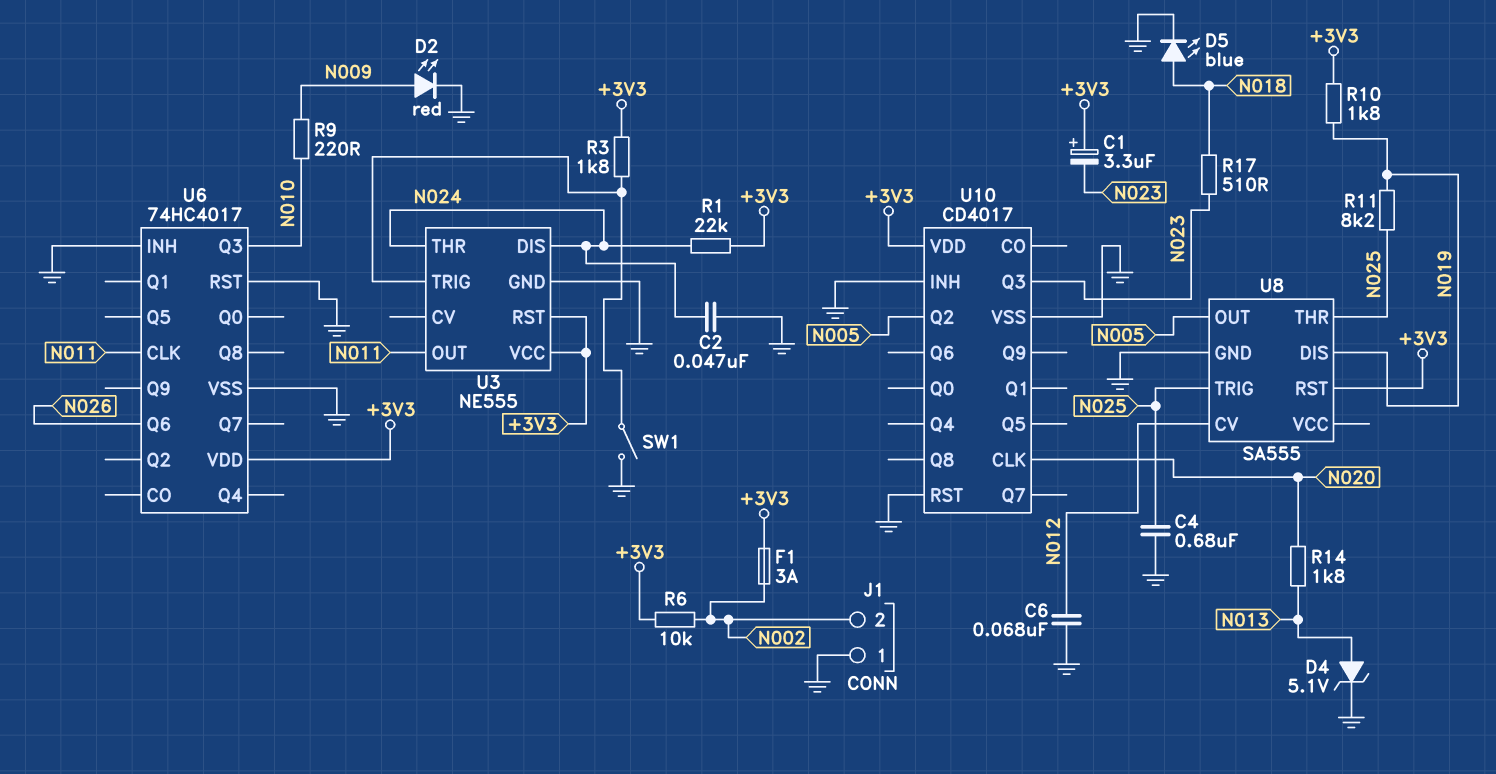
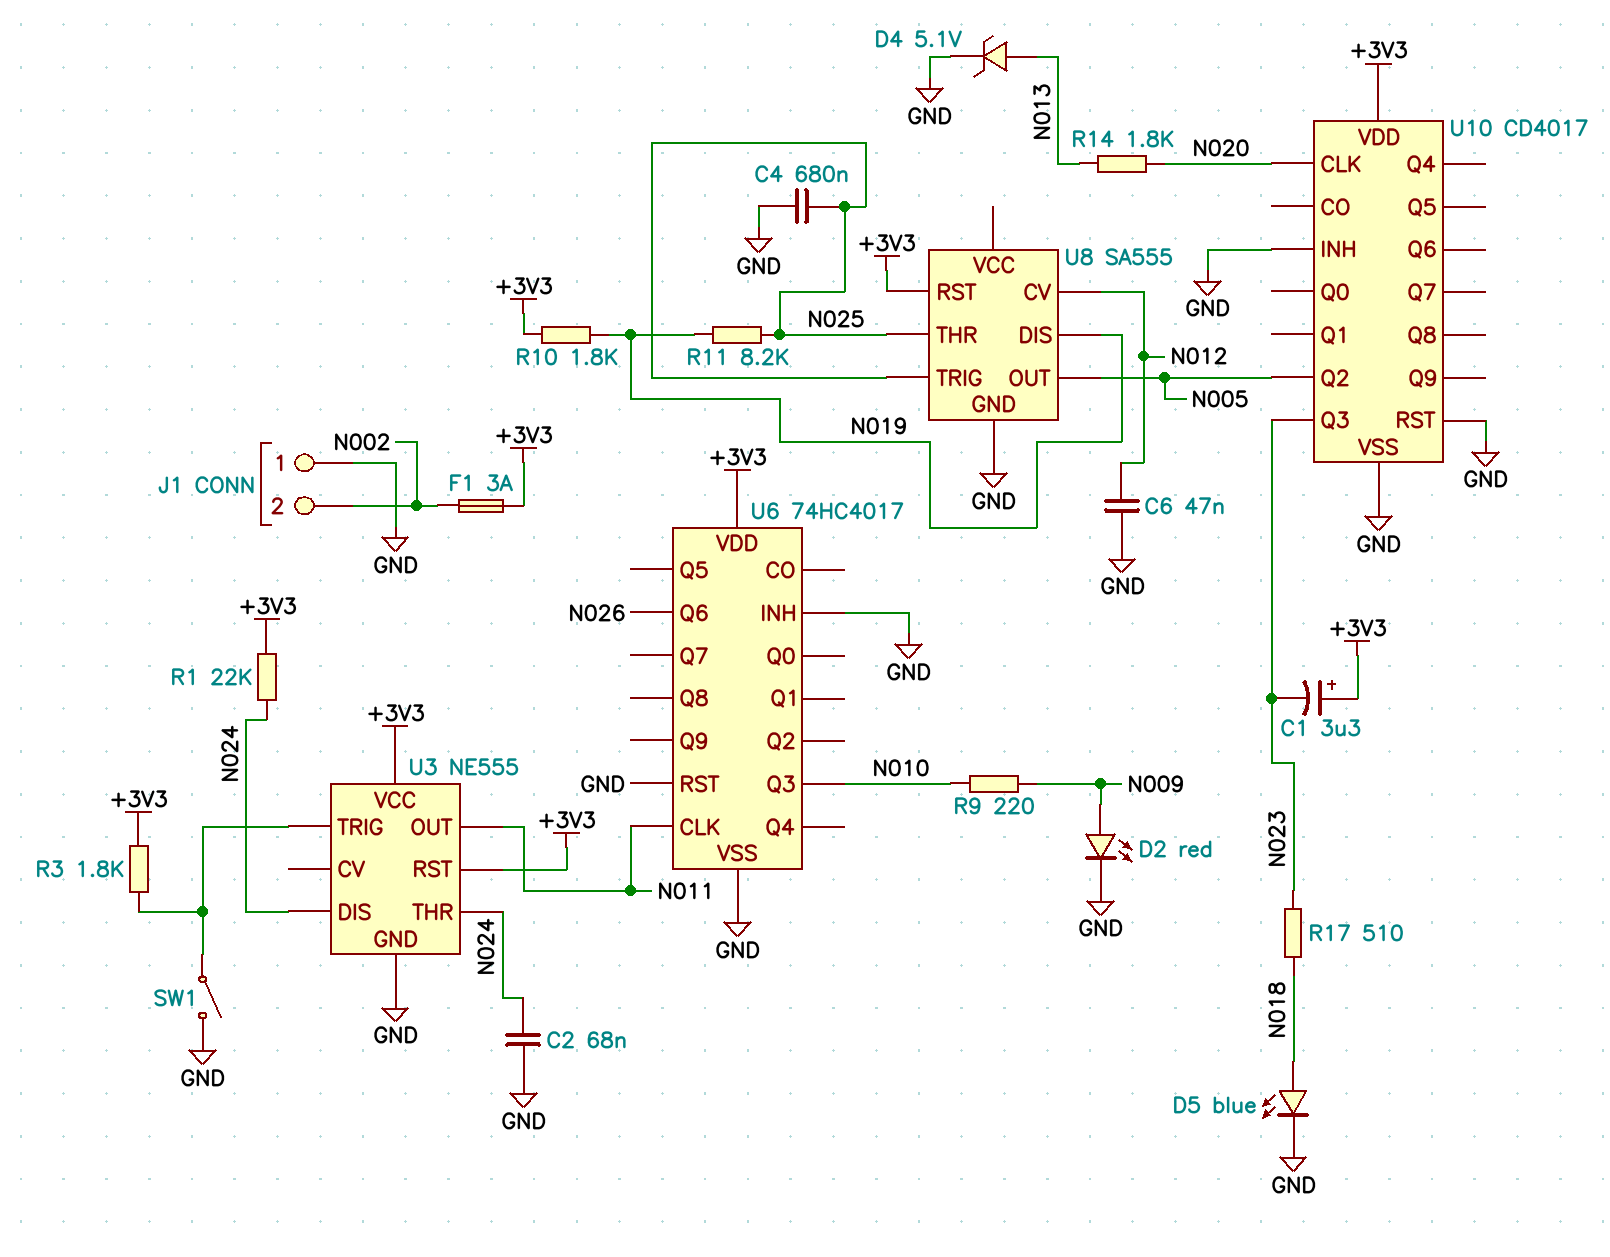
C2: 47nF (GND, N024) -> 68nF (GND, N024)
C6: 68nF (GND, N012) -> 47nF (GND, N012)
R6: 10k (+3V3, N002) -> none

